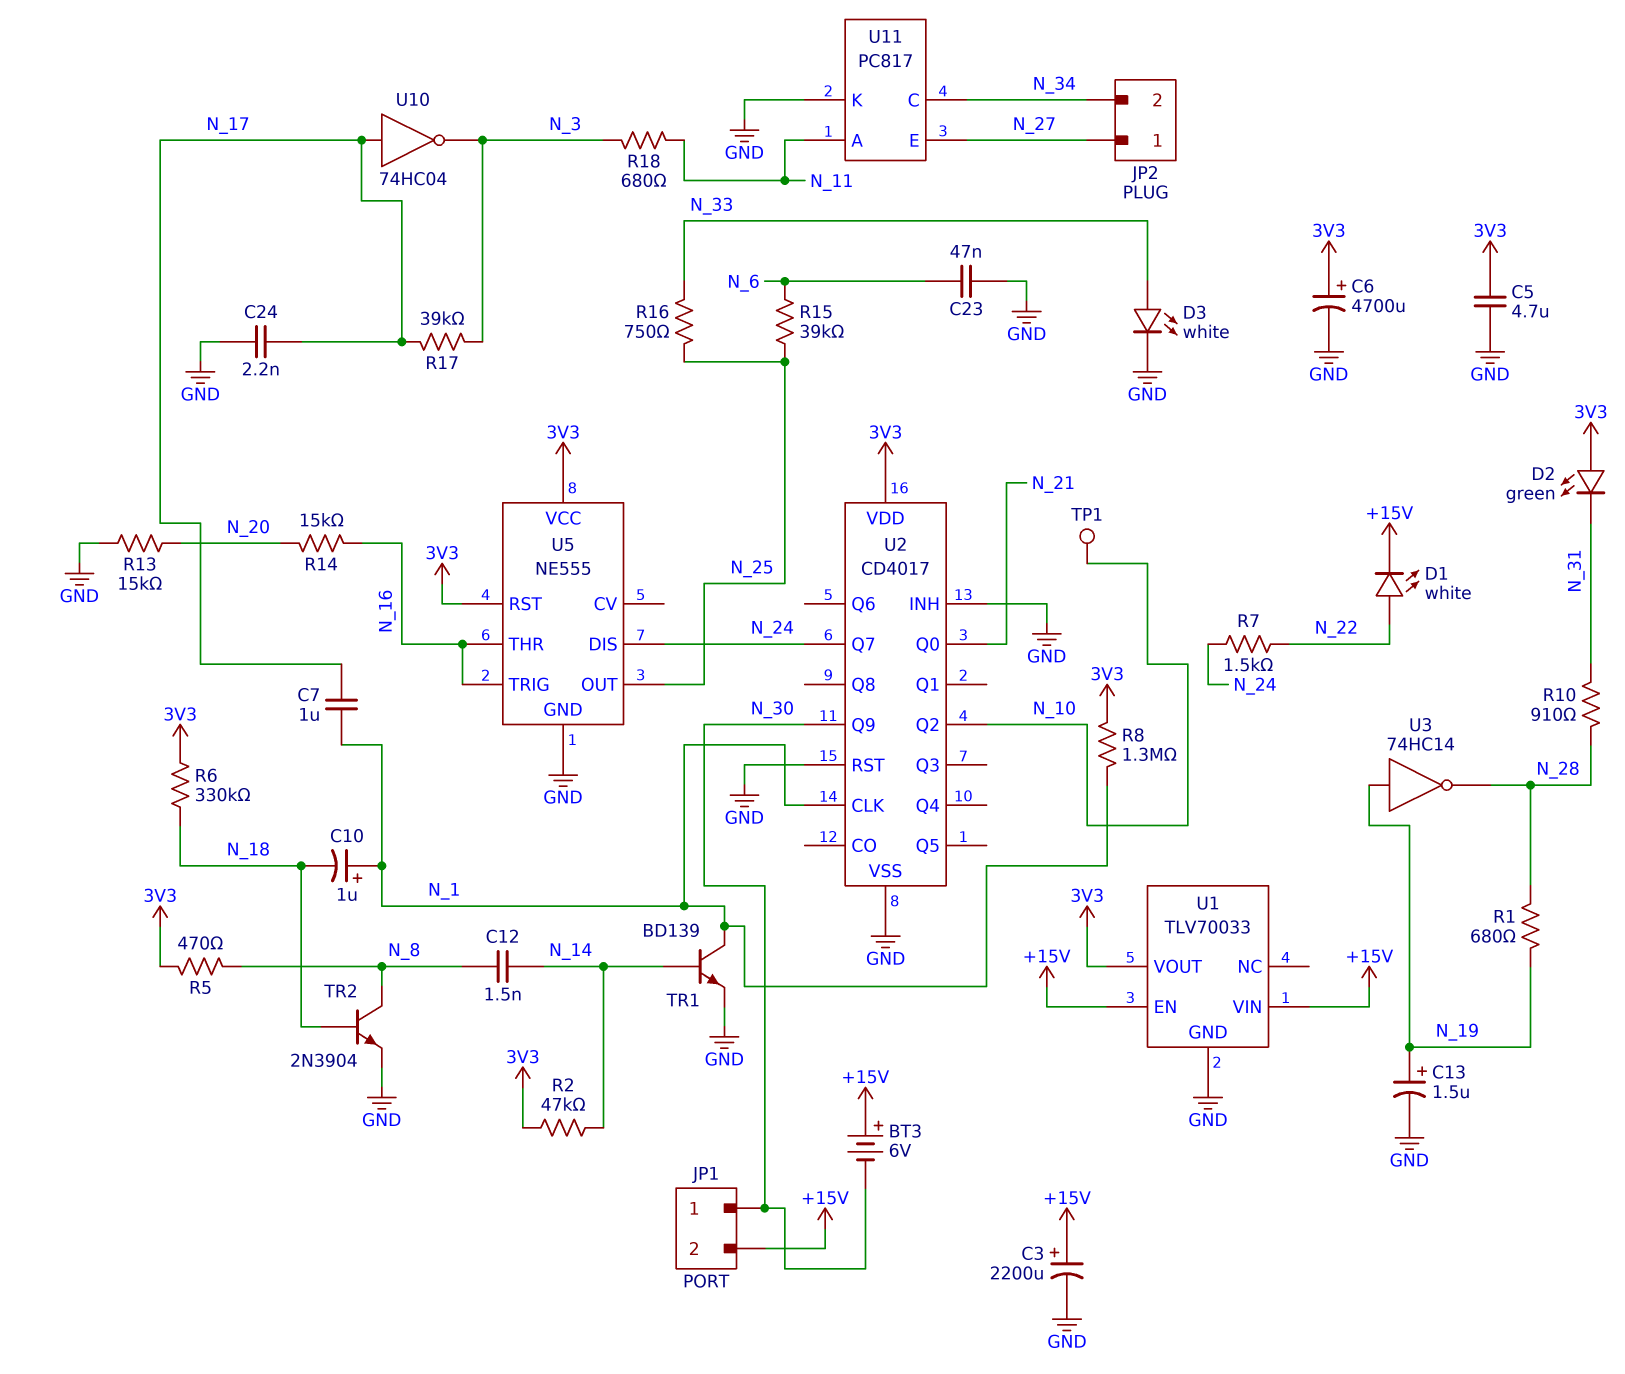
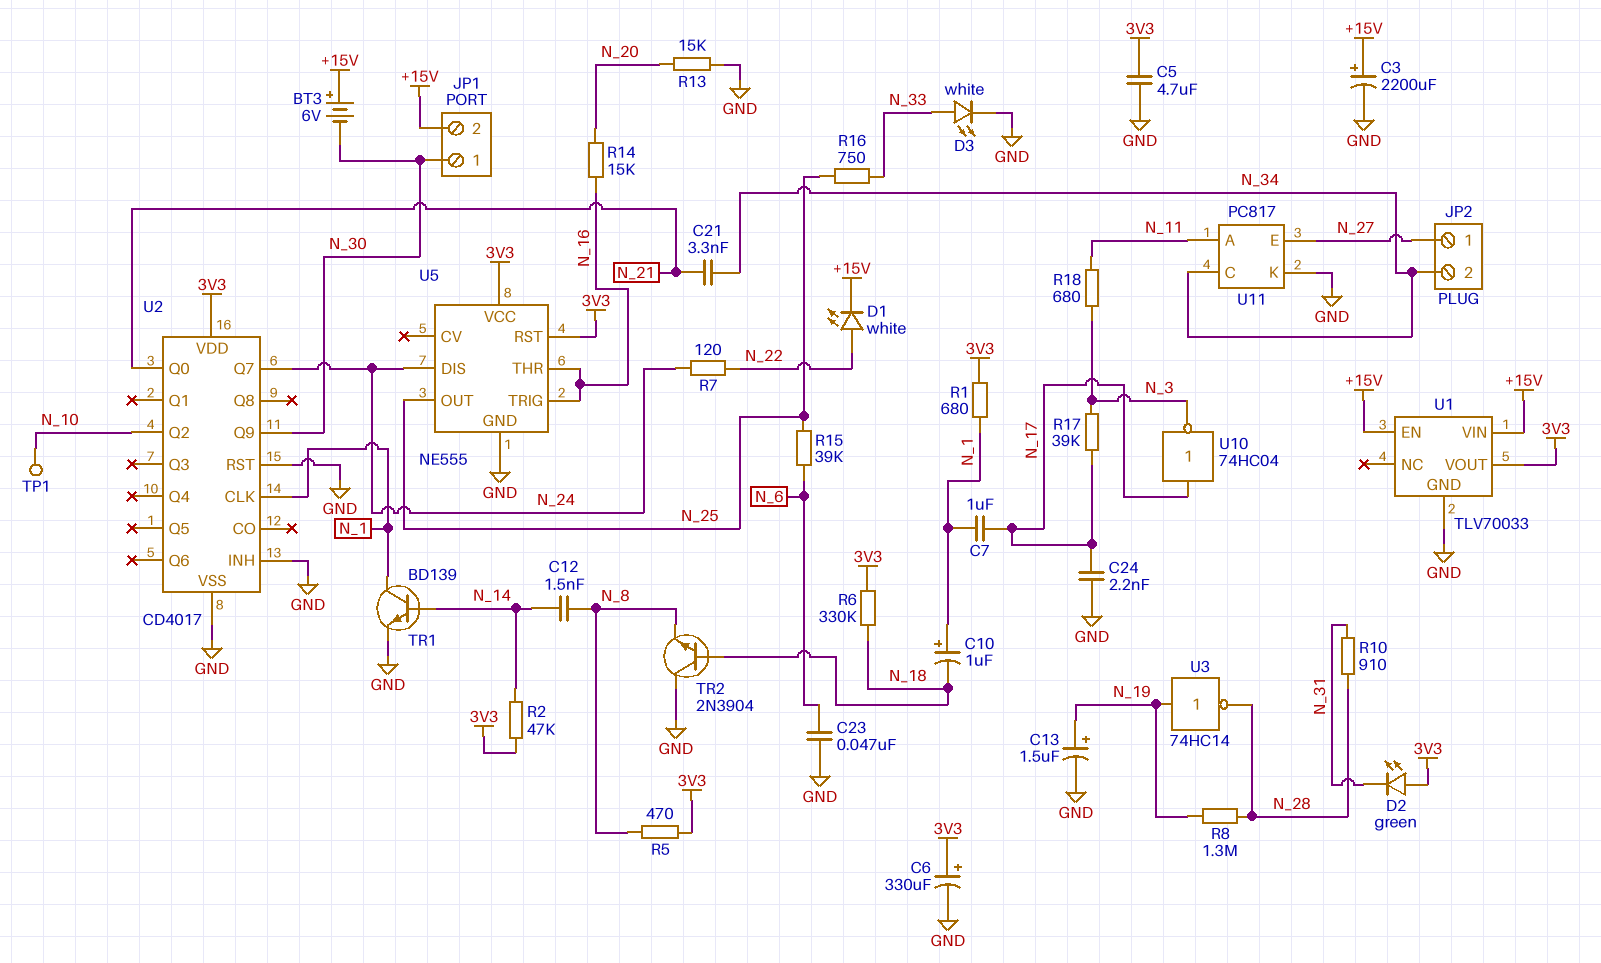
C6: 4700uF (plus 3V3, minus GND) -> 330uF (plus 3V3, minus GND)
C21: none -> 3.3nF (N_21, N_34)
R1: 680 (N_19, N_28) -> 680 (3V3, N_1)
R7: 1.5k (N_22, N_24) -> 120 (N_22, N_24)
R8: 1.3M (3V3, N_1) -> 1.3M (N_19, N_28)
TR2: NPN 2N3904 (B N_18, C N_8, E GND) -> NPN 2N3904 (B N_18, C GND, E N_8)

